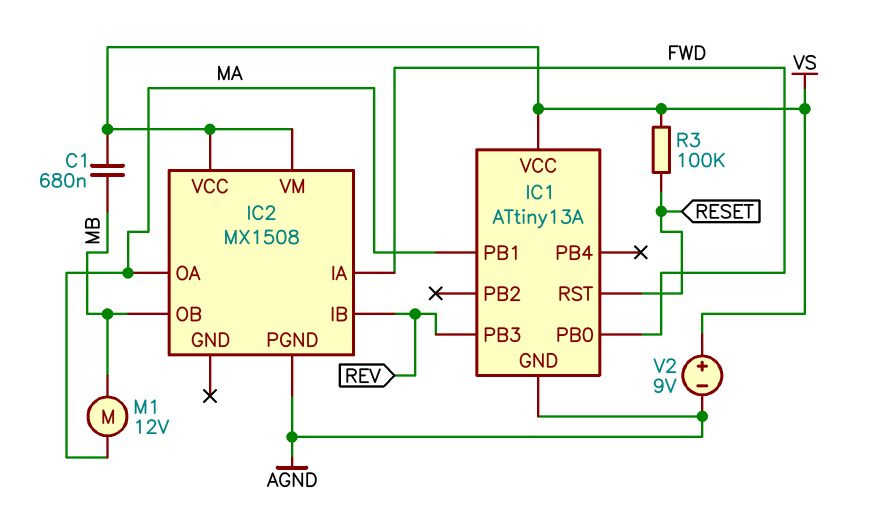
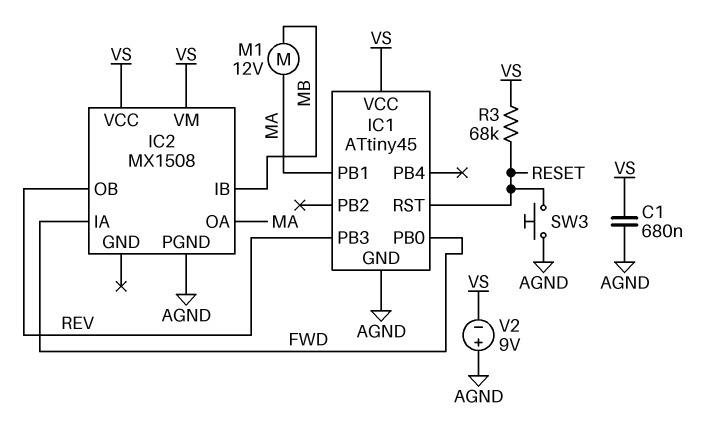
C1: 680nF (MB, VS) -> 680nF (AGND, VS)
IC1: ATtiny13A -> ATtiny45
IC2 pin IB: REV -> MB
IC2 pin OB: MB -> REV
R3: 100k (RESET, VS) -> 68k (RESET, VS)
SW3: none -> button (AGND, RESET)
V2: 9V (plus VS, minus AGND) -> 9V (plus AGND, minus VS)

